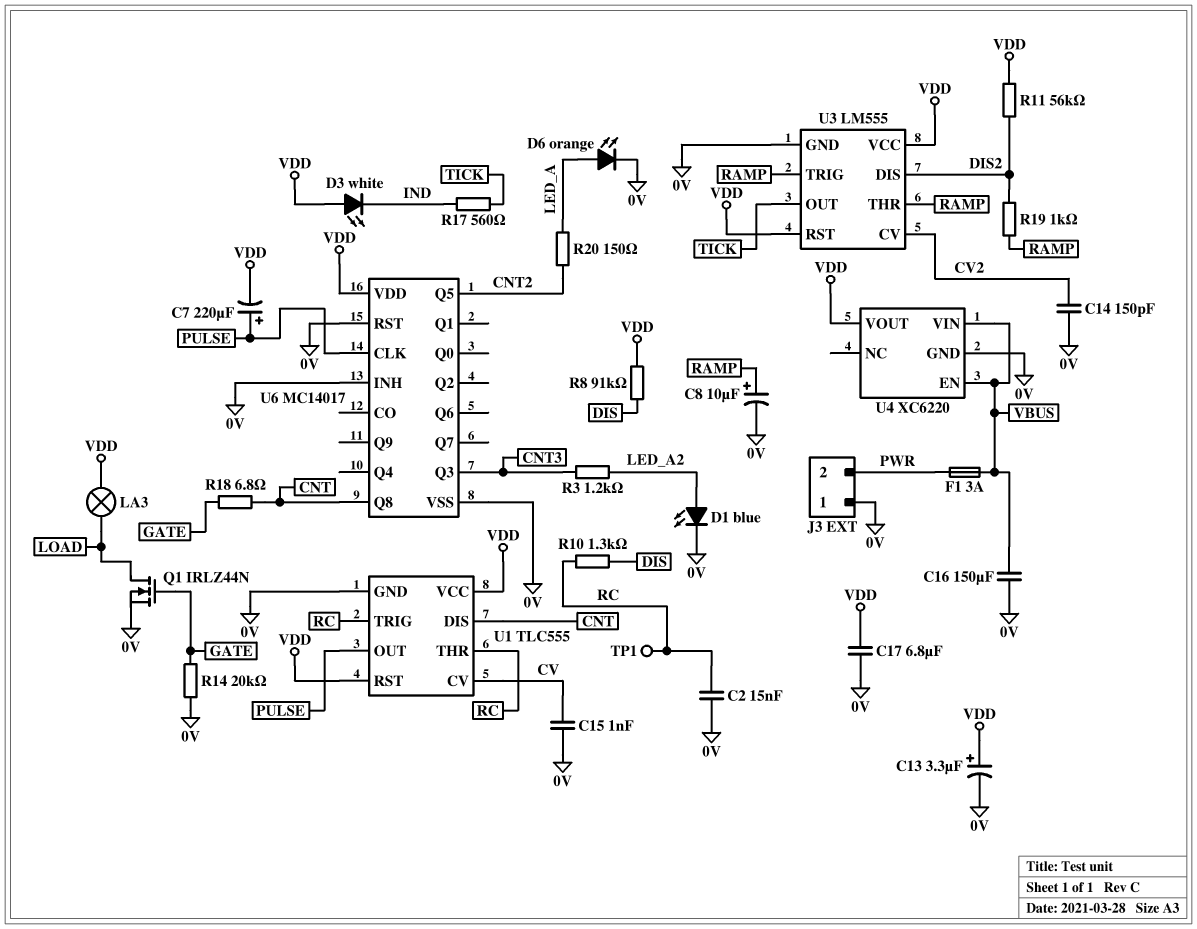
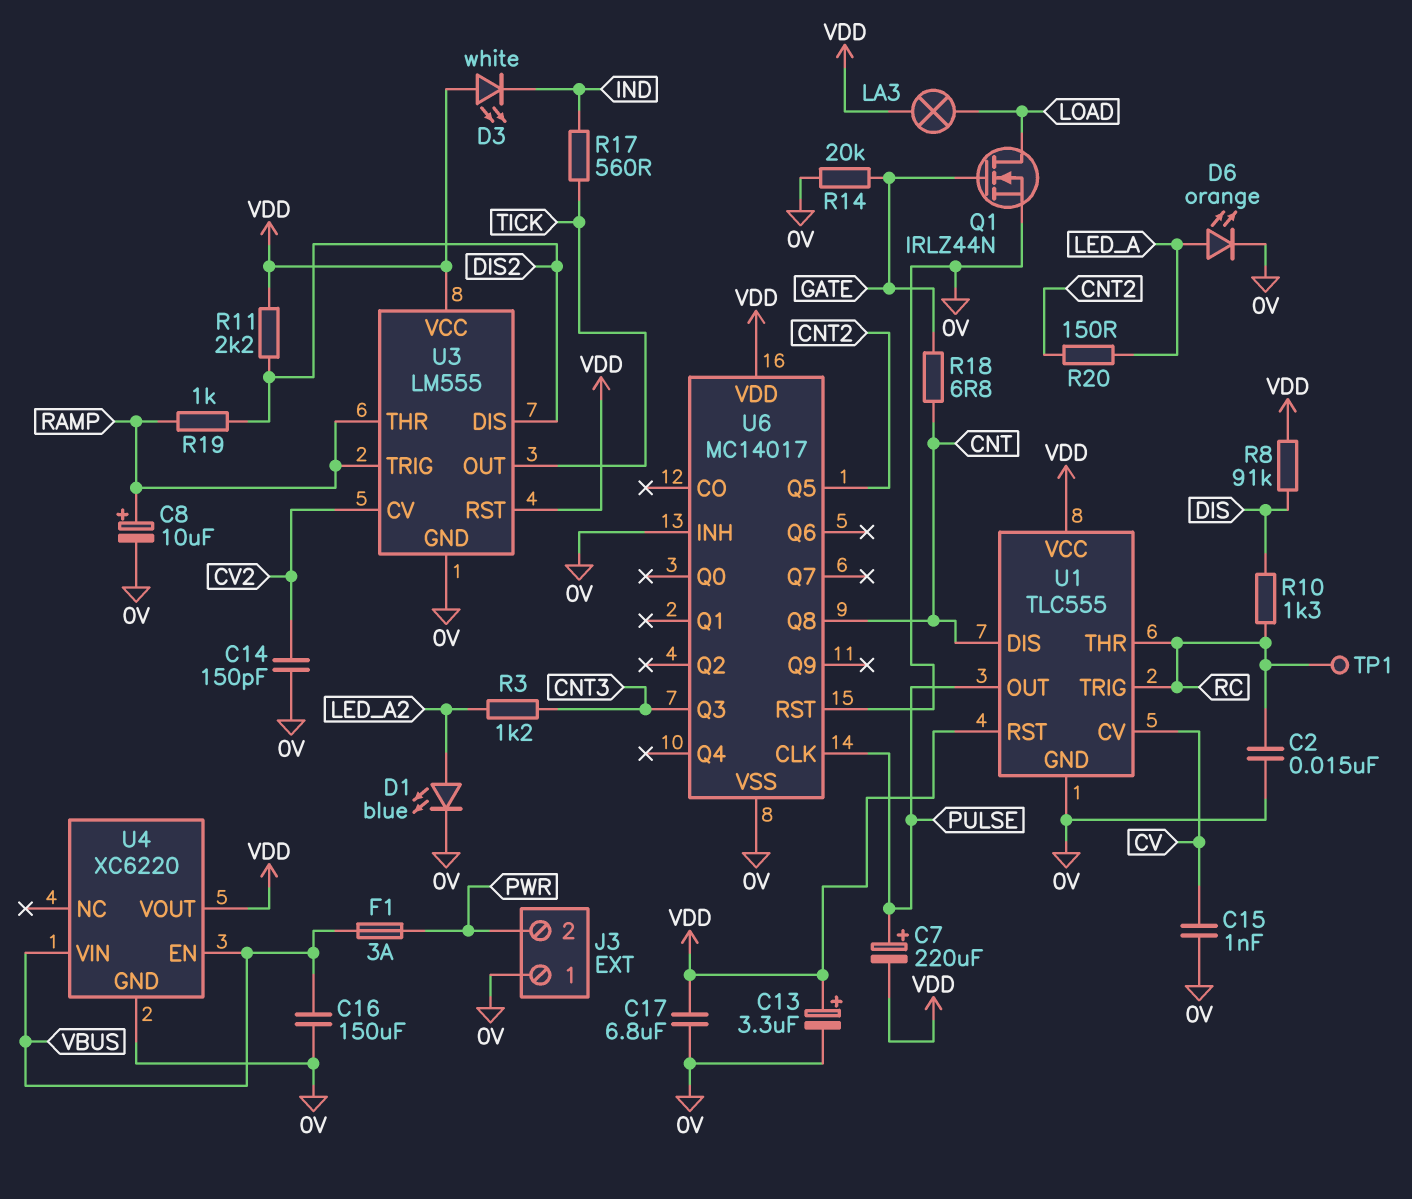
R11: 56k (DIS2, VDD) -> 2.2k (DIS2, VDD)

